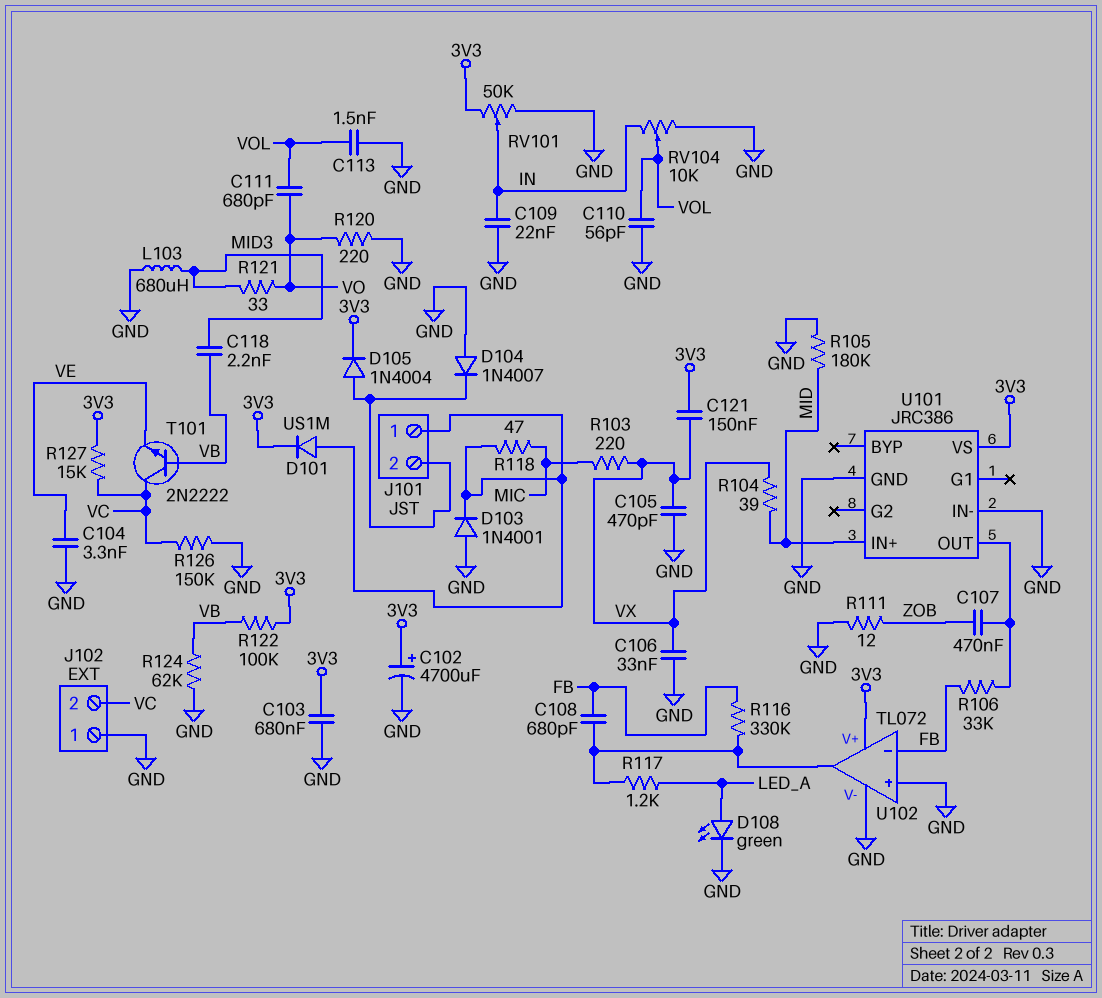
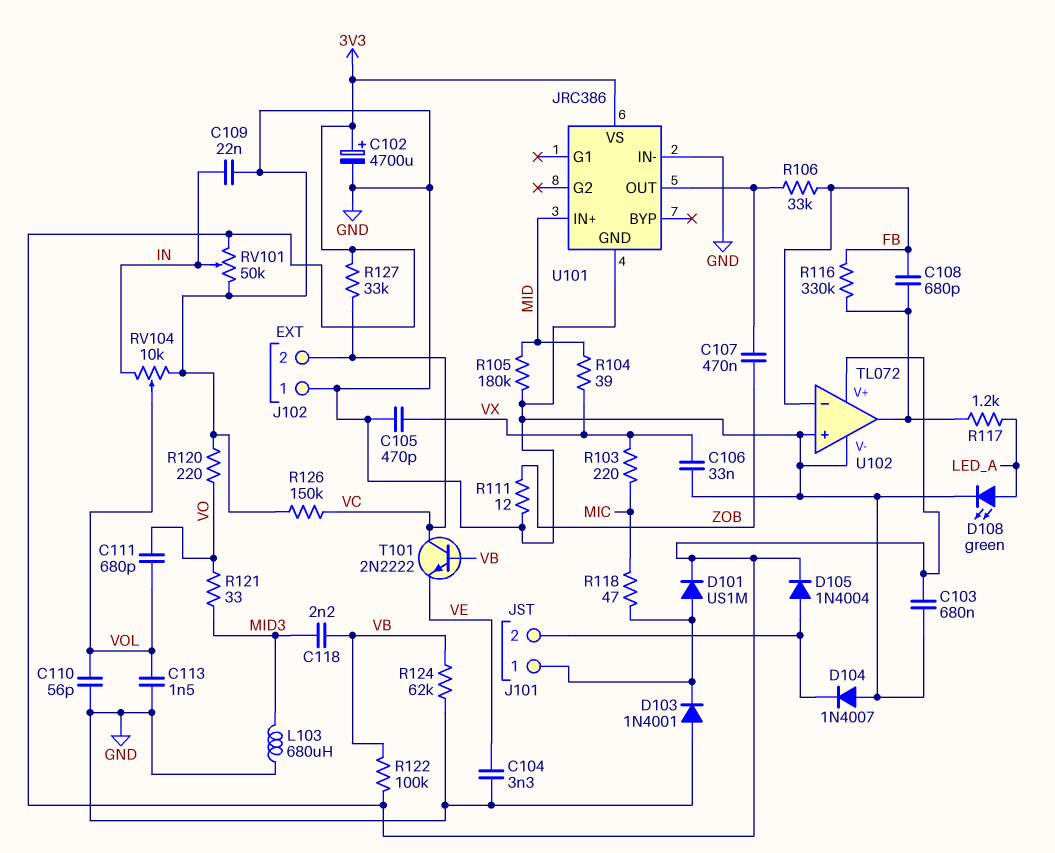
C121: 150nF (3V3, VX) -> none
R127: 15k (3V3, VC) -> 33k (3V3, VC)

